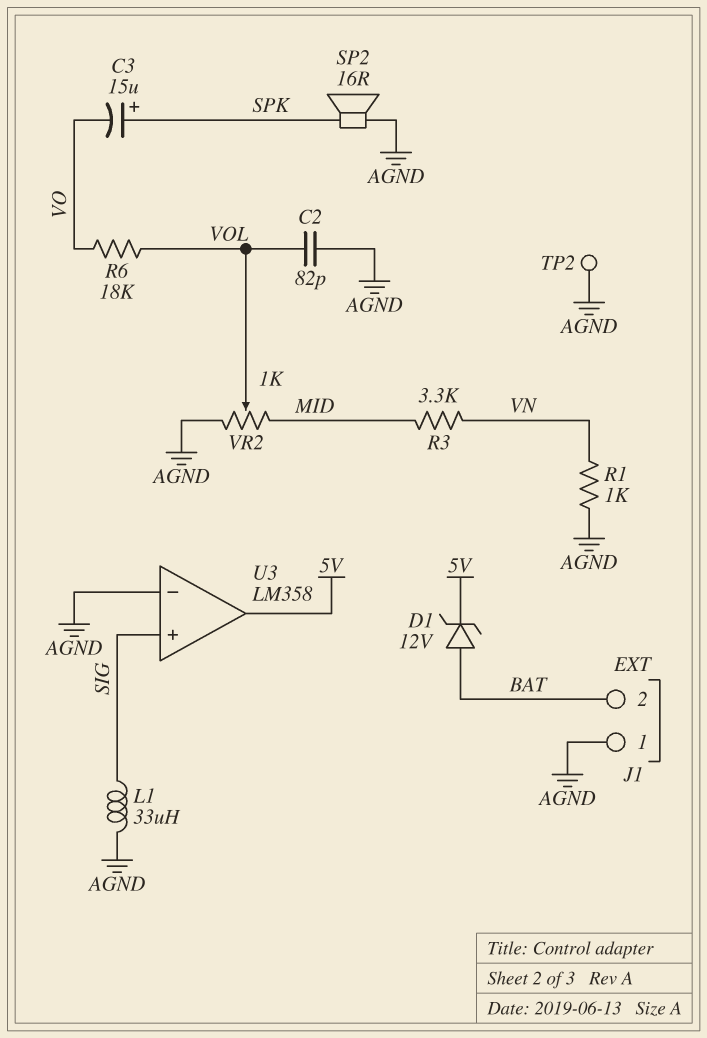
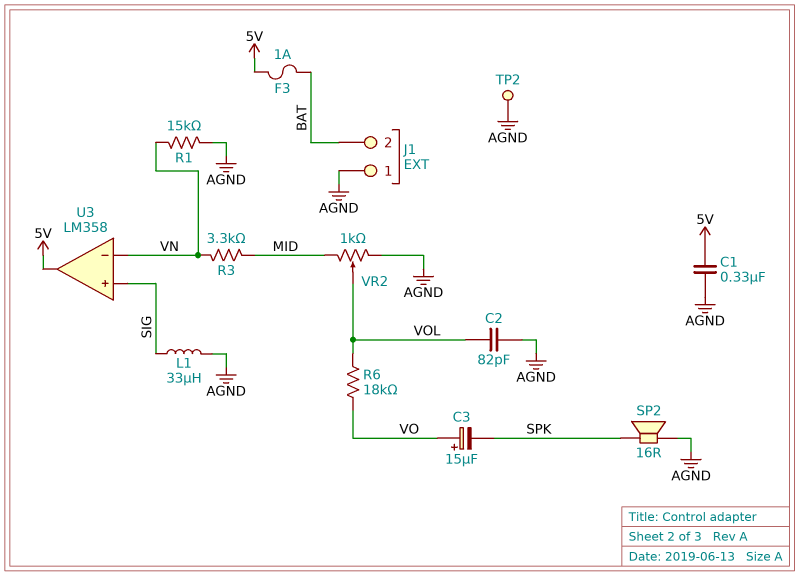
C1: none -> 330nF (5V, AGND)
C3: 15uF (plus SPK, minus VO) -> 15uF (plus VO, minus SPK)
D1: zener 12V (A BAT, K 5V) -> none
F3: none -> 1A (5V, BAT)
R1: 1k (AGND, VN) -> 15k (AGND, VN)
U3 pin in-: AGND -> VN

